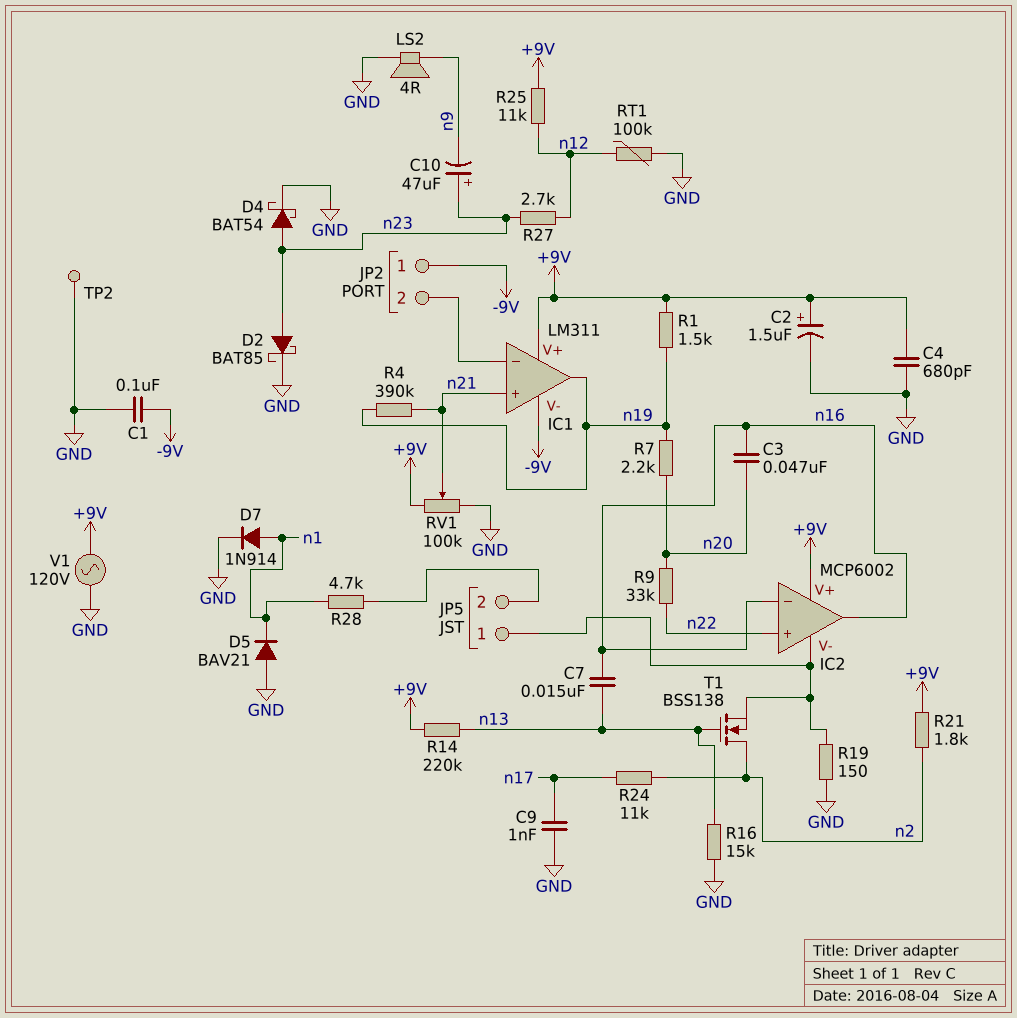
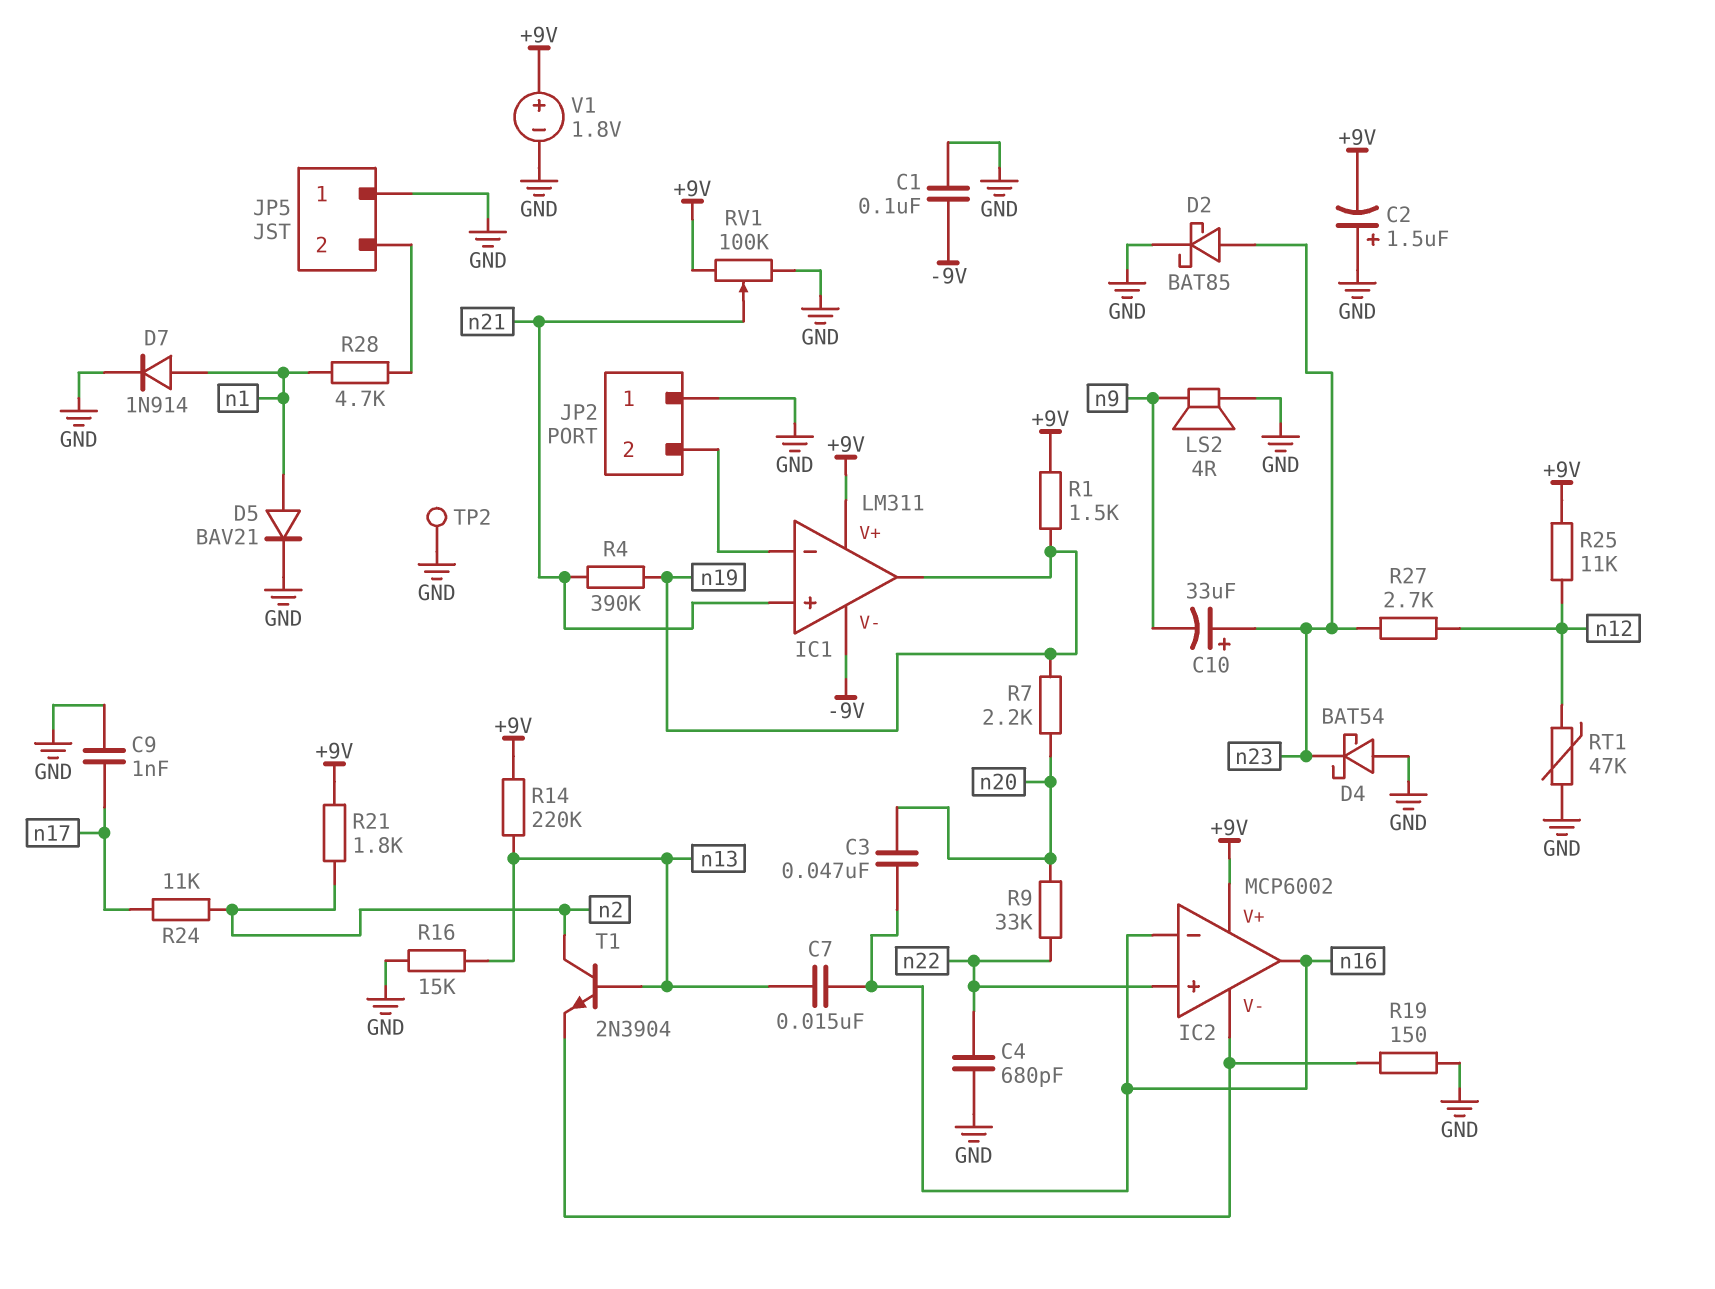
C2: 1.5uF (plus +9V, minus GND) -> 1.5uF (plus GND, minus +9V)
C4: 680pF (+9V, GND) -> 680pF (GND, n22)
C10: 47uF (plus n23, minus n9) -> 33uF (plus n23, minus n9)
D4: schottky BAT54 (A n23, K GND) -> schottky BAT54 (A GND, K n23)
D5: diode BAV21 (A GND, K n1) -> diode BAV21 (A n1, K GND)
JP2 pin 1: -9V -> GND
JP5 pin 1: IC2/V- -> GND
RT1: 100k (GND, n12) -> 47k (GND, n12)
T1: NMOS BSS138 (G n13, D n2, S IC2/V-) -> NPN 2N3904 (B n13, C n2, E IC2/V-)
V1: AC 120V (+9V, GND) -> 1.8V (plus +9V, minus GND)

